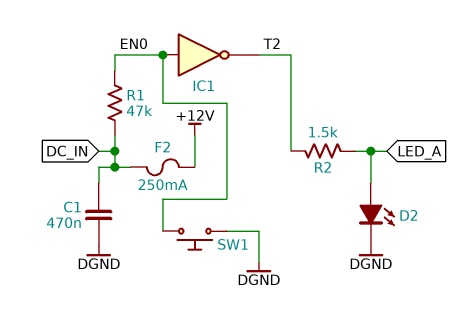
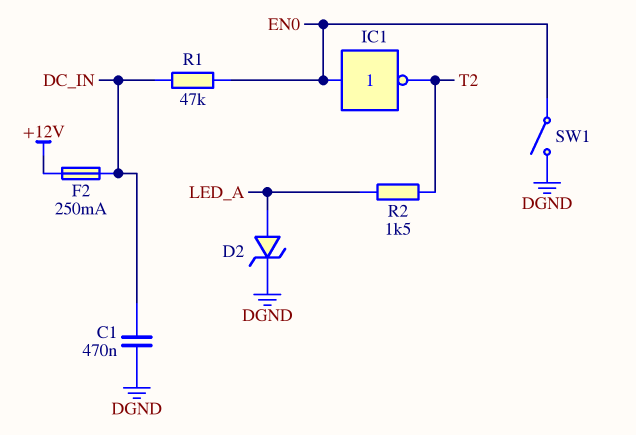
D2: LED (A LED_A, K DGND) -> zener (A LED_A, K DGND)
SW1: button (DGND, EN0) -> switch (DGND, EN0)

